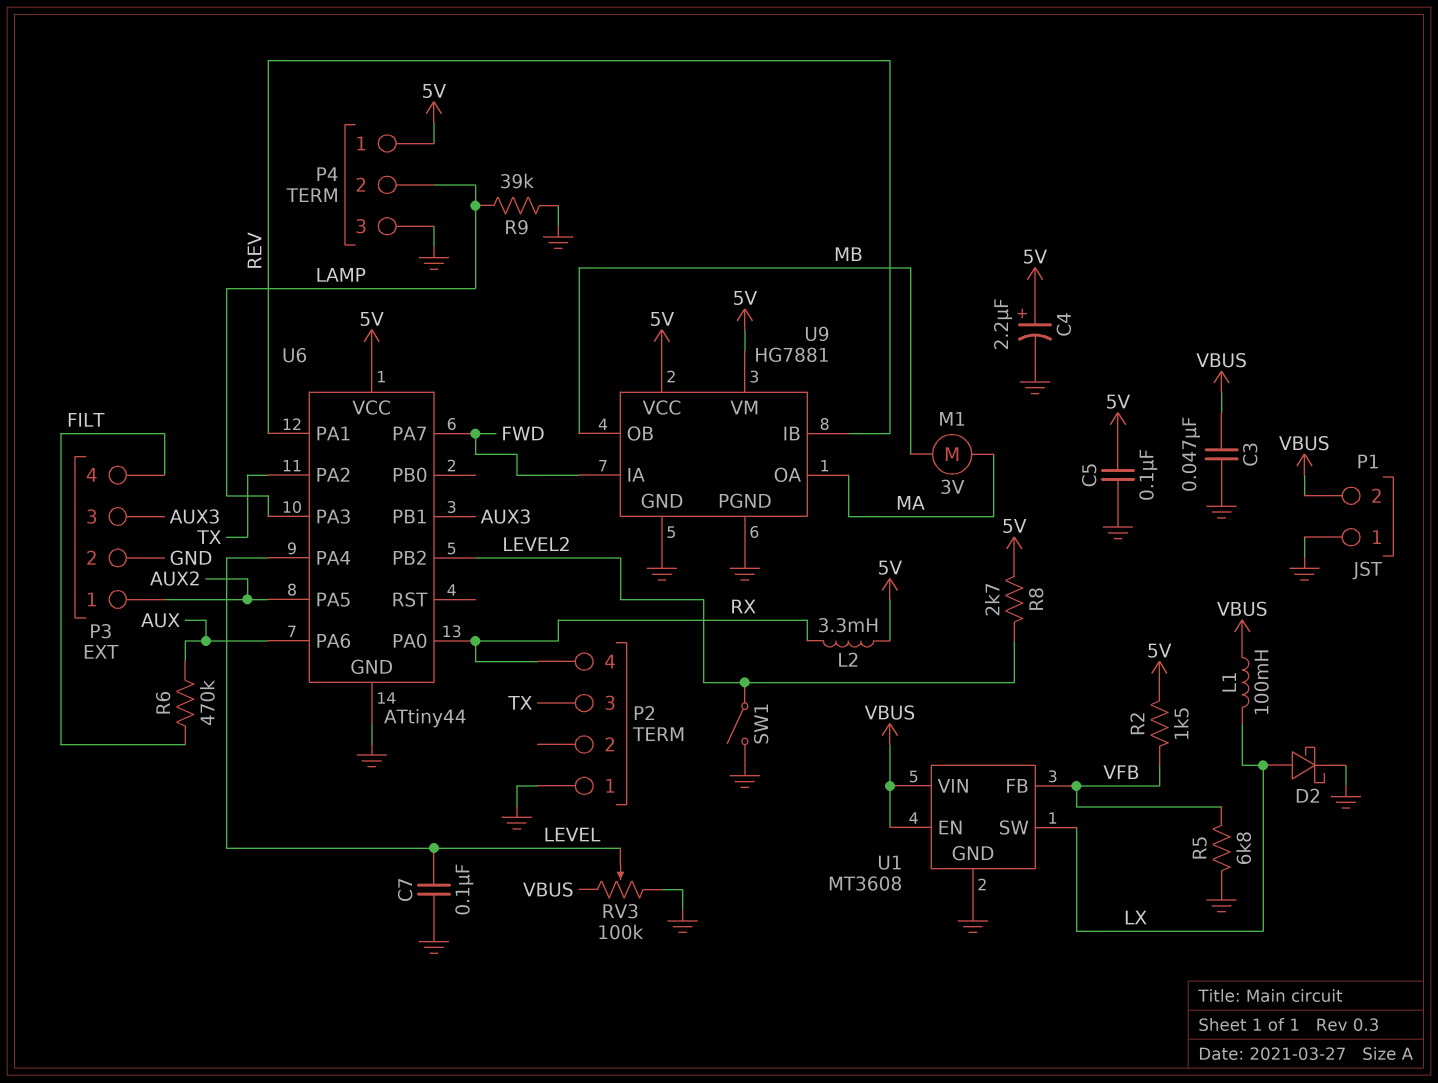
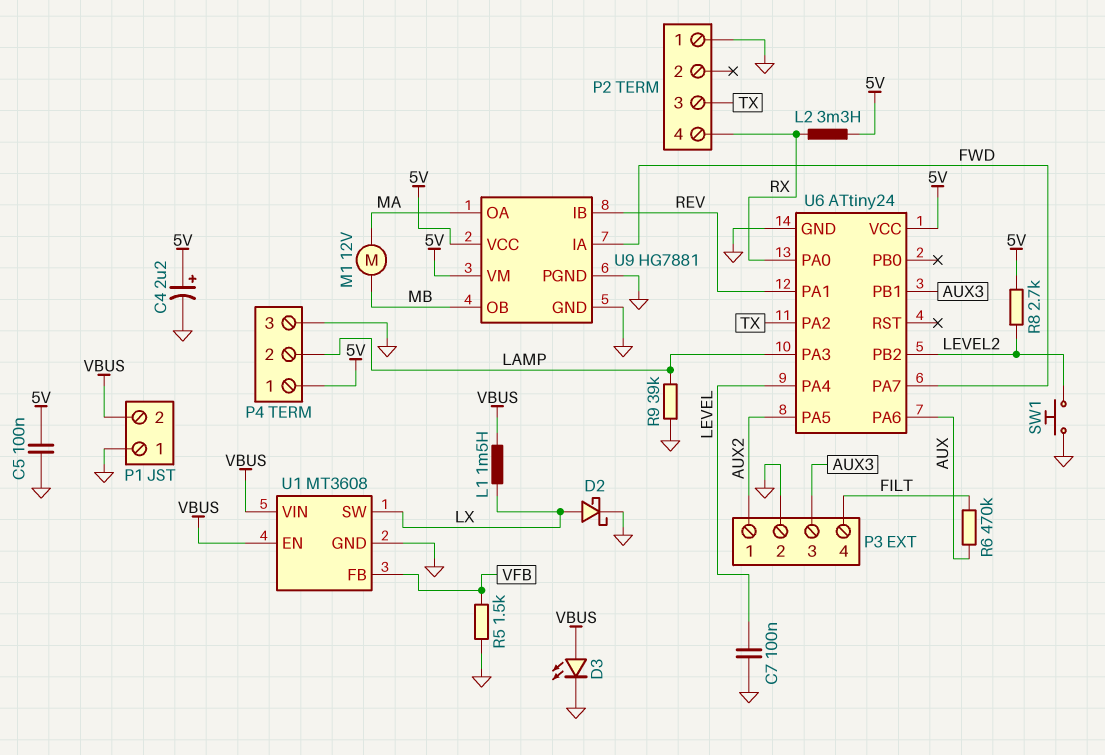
C3: 47nF (GND, VBUS) -> none
D3: none -> LED (A VBUS, K GND)
L1: 100mH (LX, VBUS) -> 1.5mH (LX, VBUS)
M1: motor 3V (MA, MB) -> motor 12V (MA, MB)
R2: 1.5k (5V, VFB) -> none
R5: 6.8k (GND, VFB) -> 1.5k (GND, VFB)
RV3: 100k (GND, VBUS, wiper LEVEL) -> none
SW1: switch (GND, LEVEL2) -> button (GND, LEVEL2)
U6: ATtiny44 -> ATtiny24

